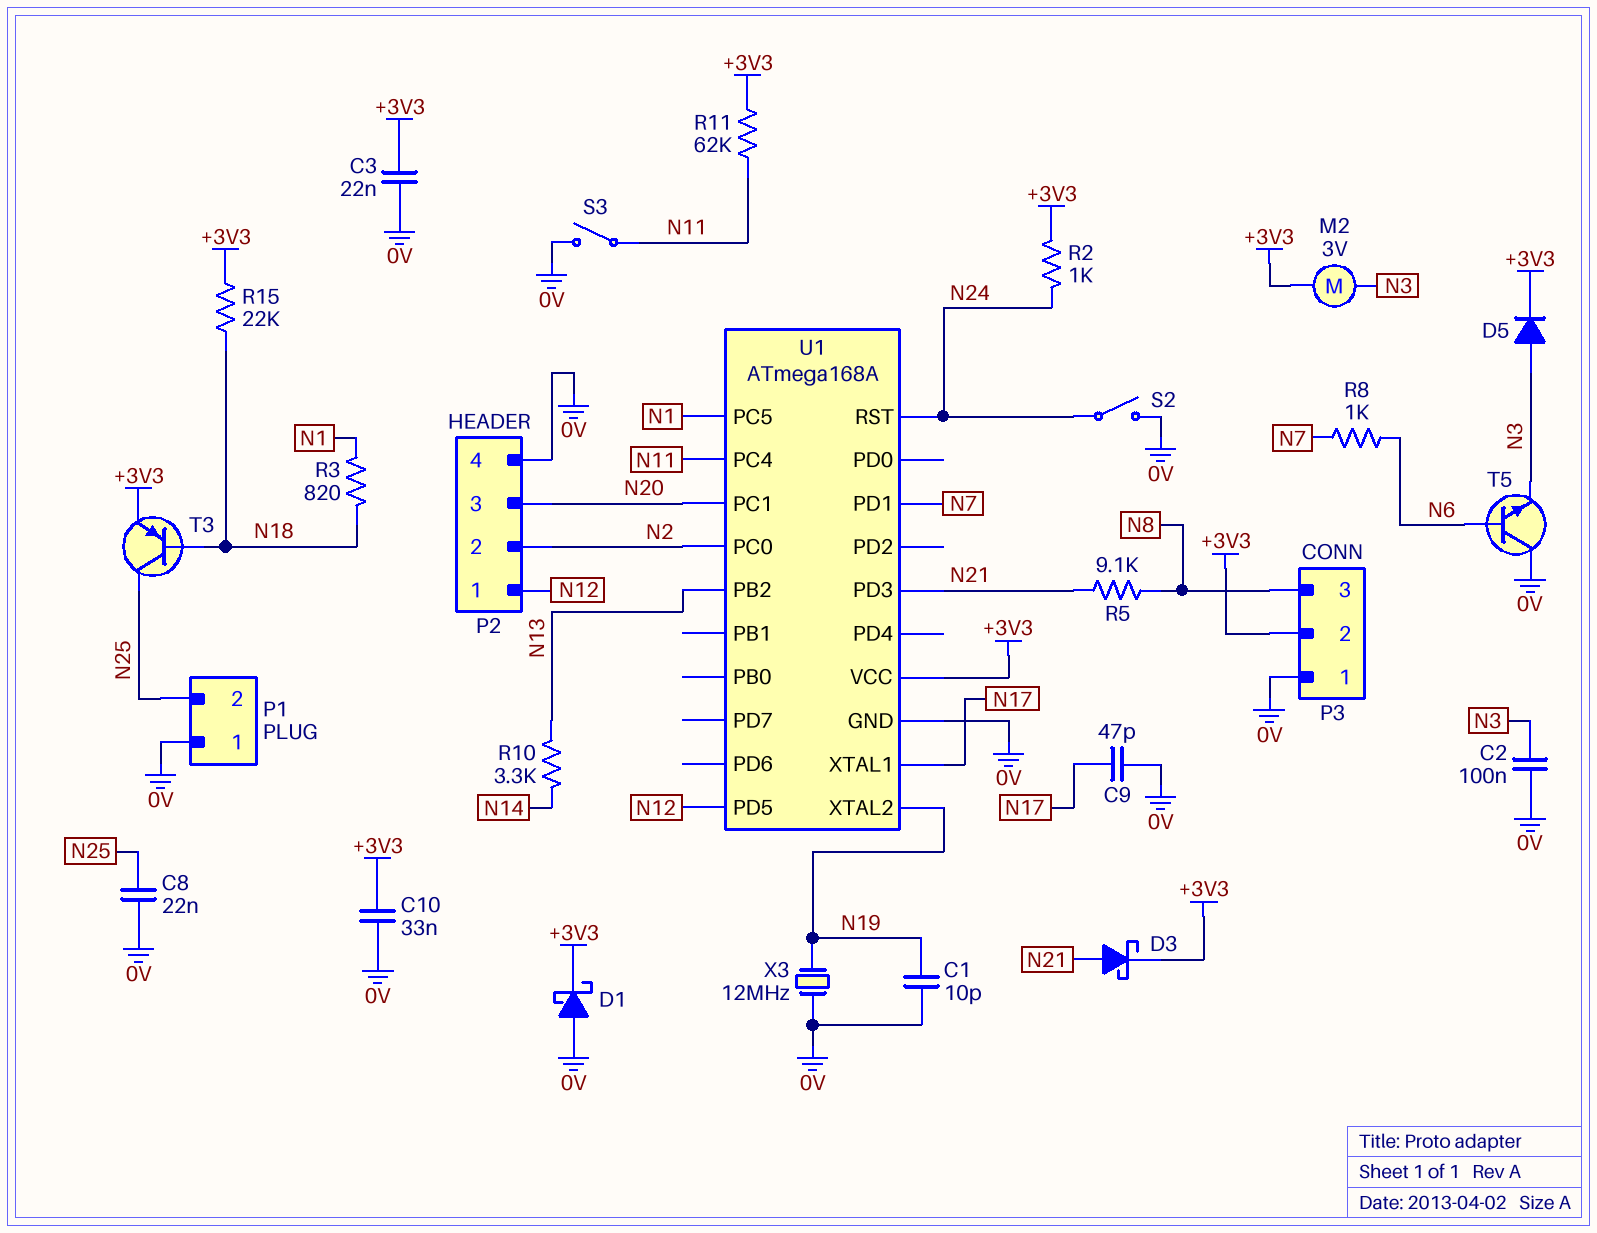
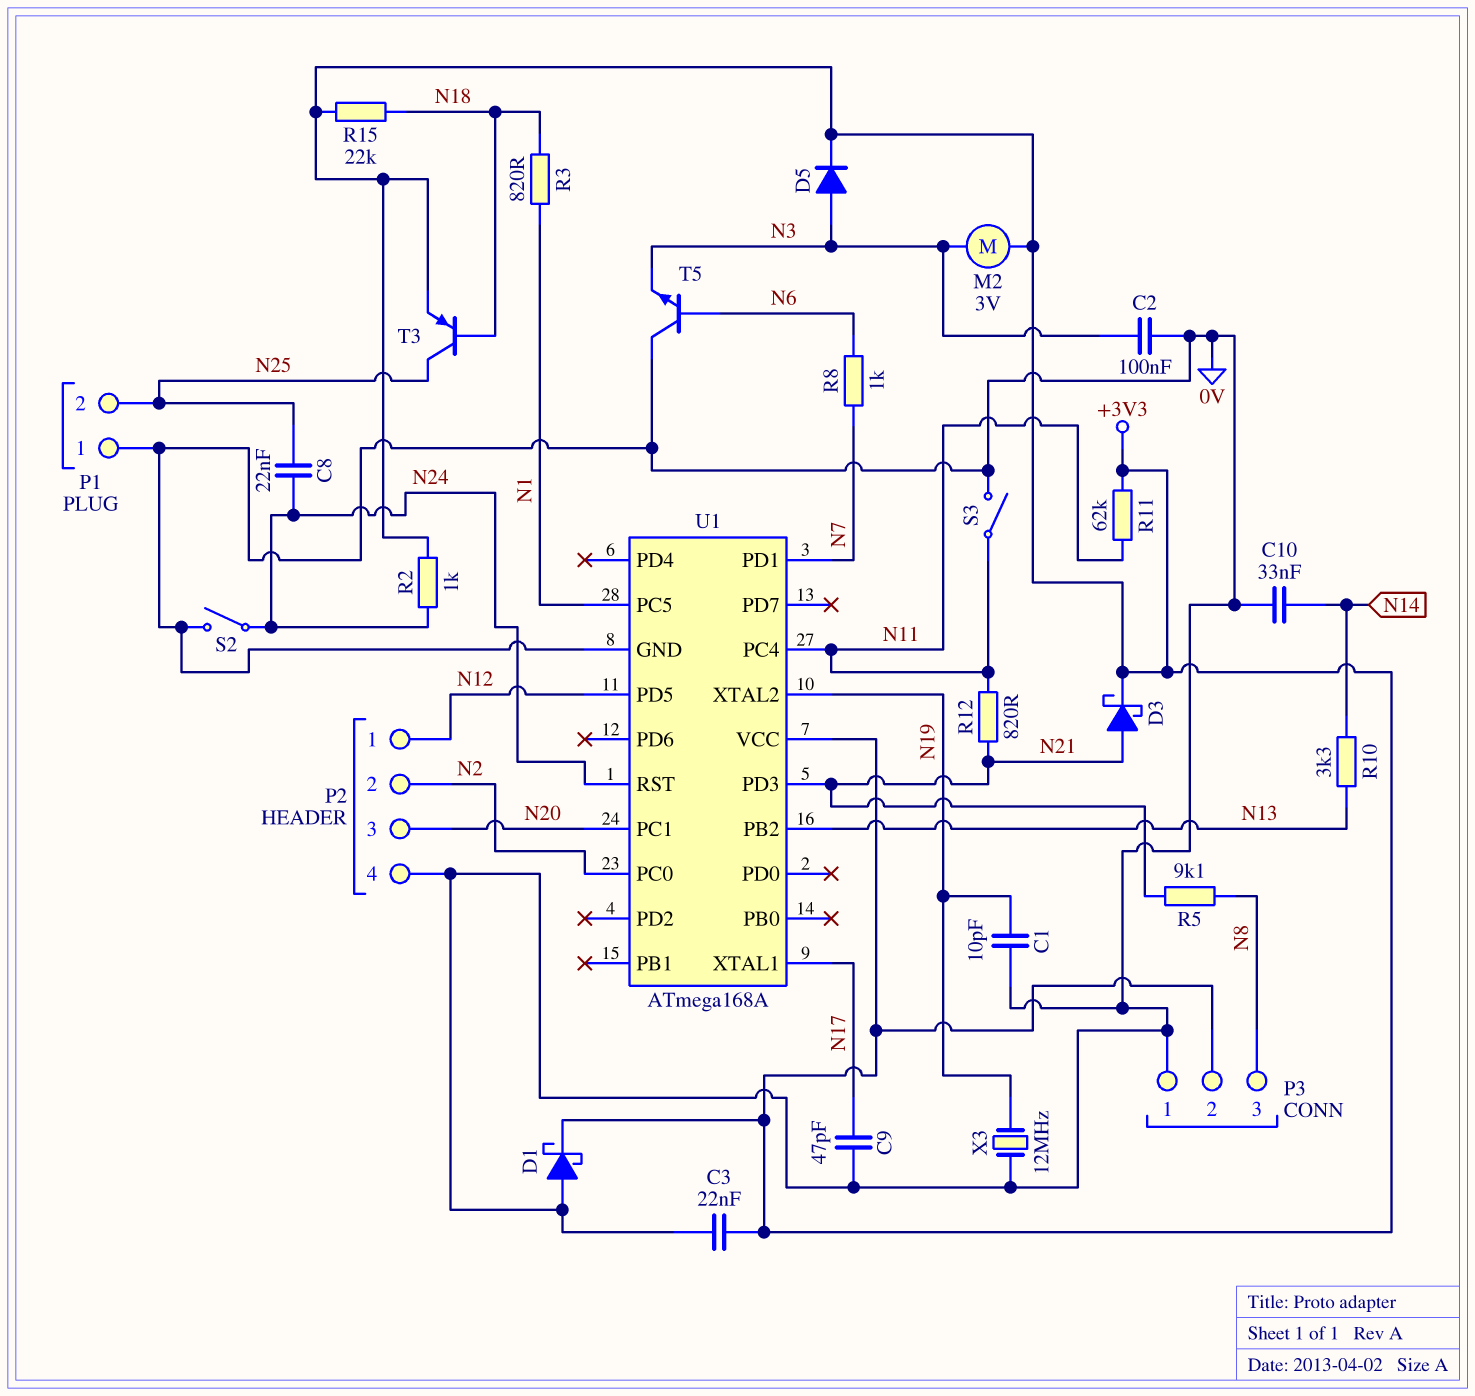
C8: 22nF (0V, N25) -> 22nF (N24, N25)
C10: 33nF (+3V3, 0V) -> 33nF (0V, N14)
R12: none -> 820 (N11, N21)

